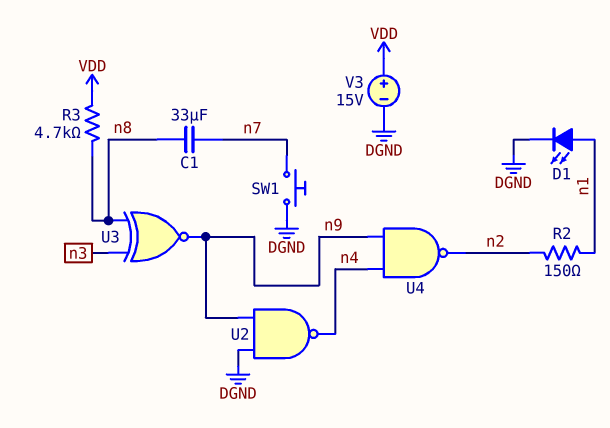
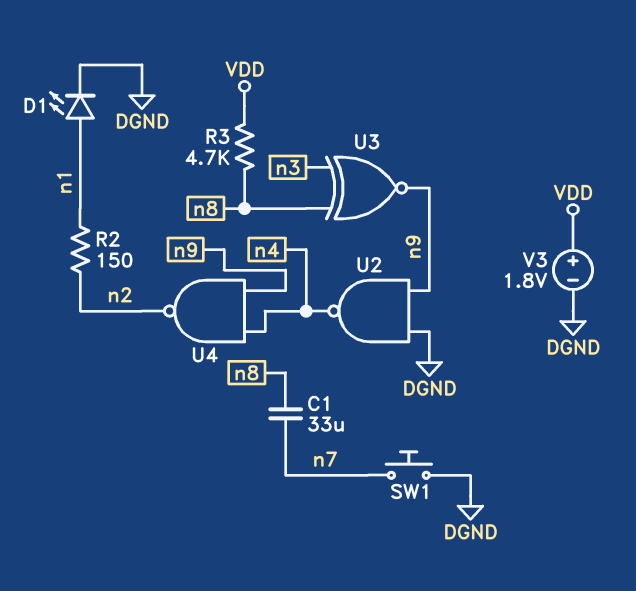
V3: 15V (plus VDD, minus DGND) -> 1.8V (plus VDD, minus DGND)

